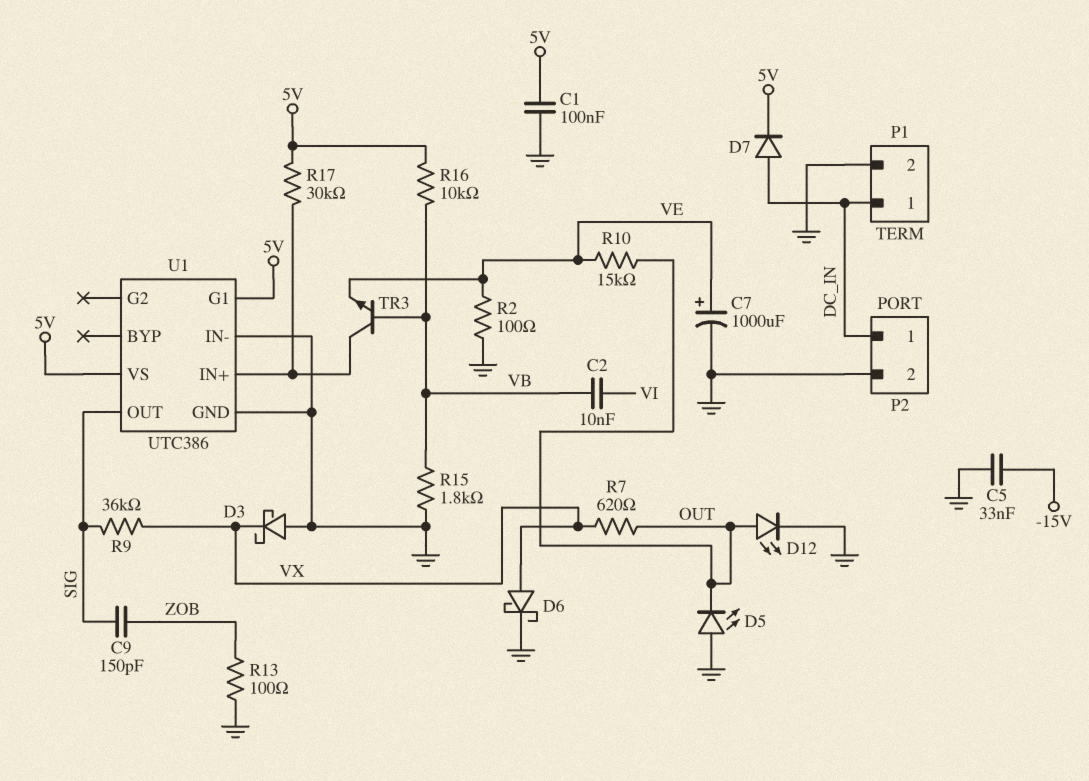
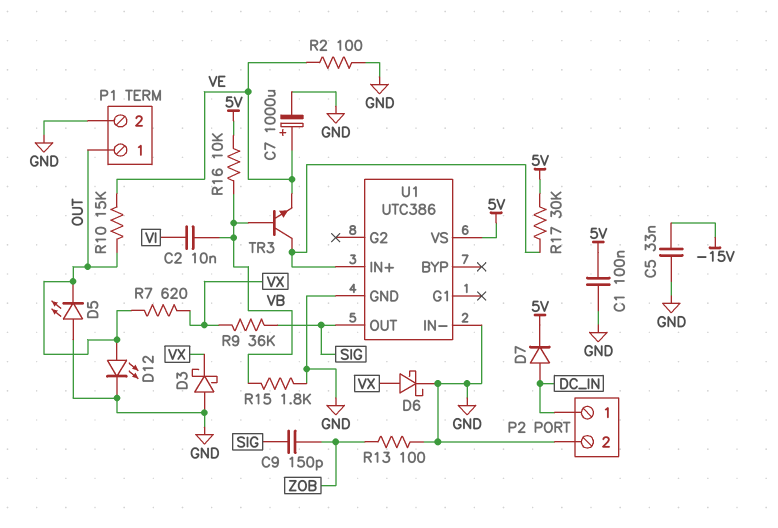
P1 pin 1: DC_IN -> OUT
U1 pin G1: 5V -> none

